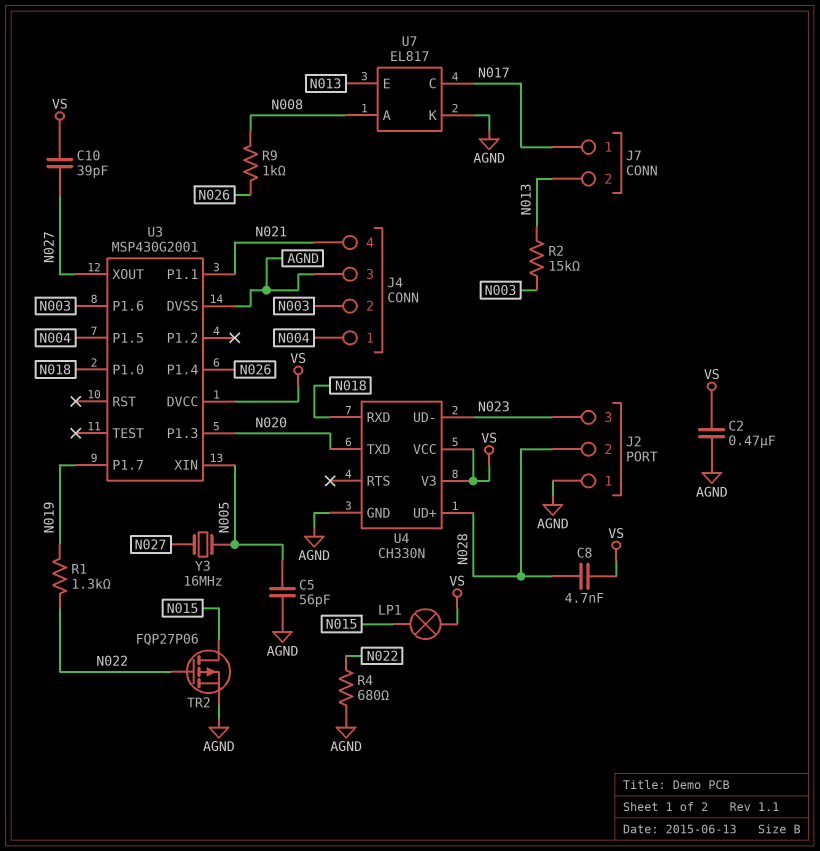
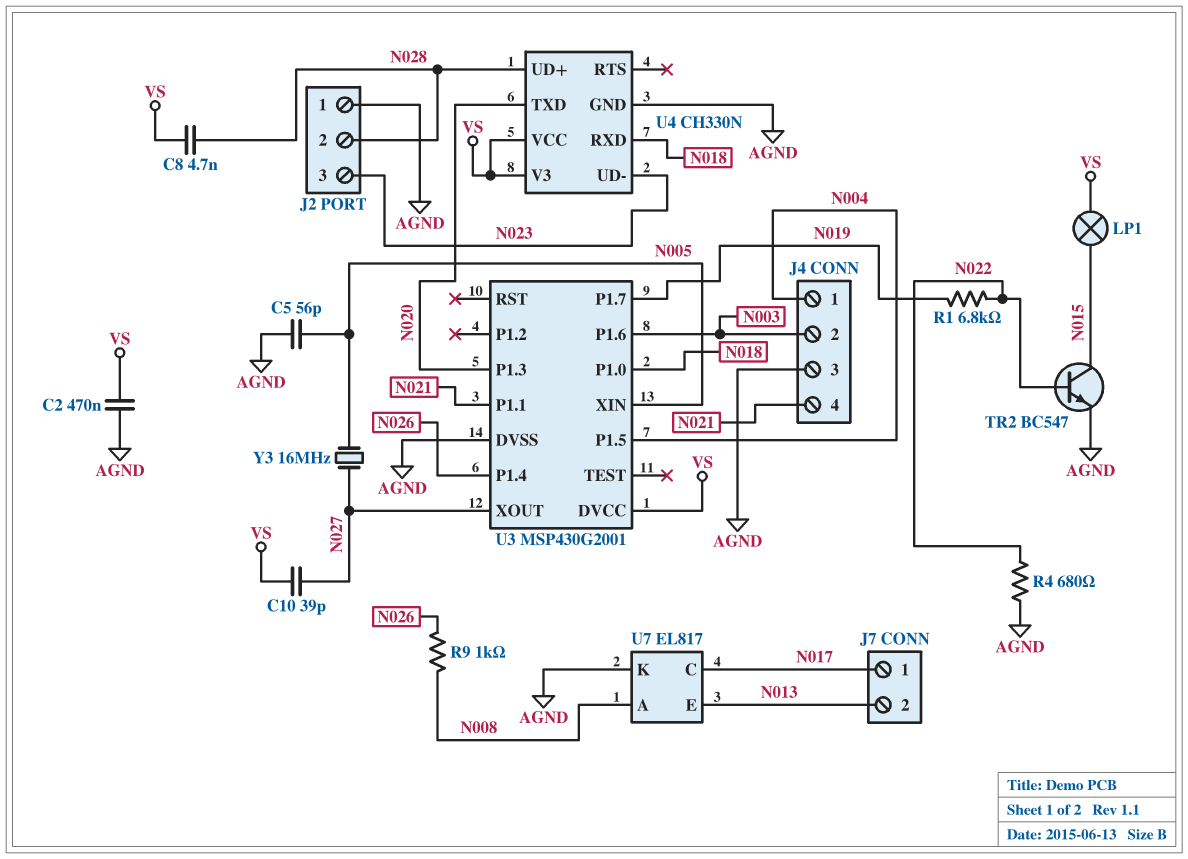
R1: 1.3k (N019, N022) -> 6.8k (N019, N022)
R2: 15k (N003, N013) -> none
TR2: PMOS FQP27P06 (G N022, D N015, S AGND) -> NPN BC547 (B N022, C N015, E AGND)

